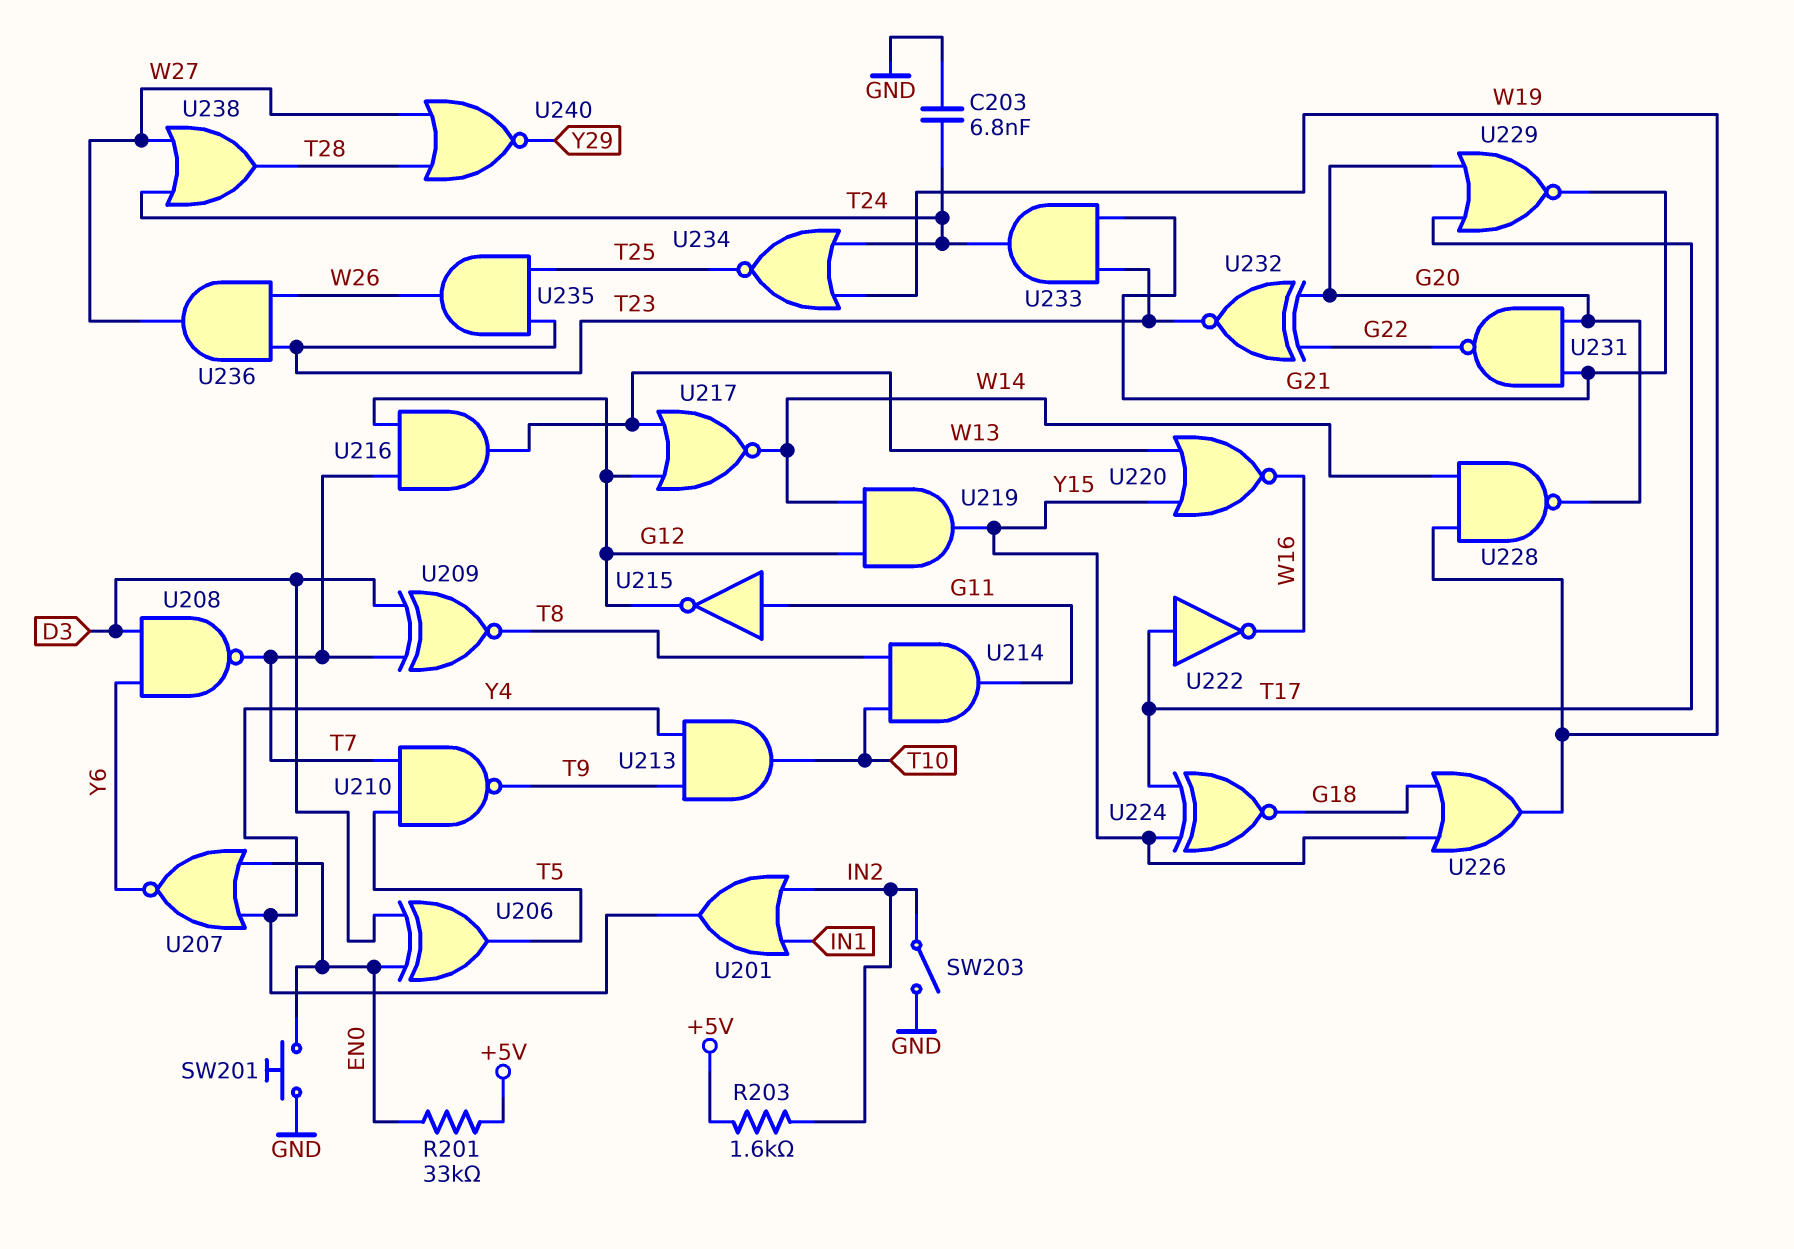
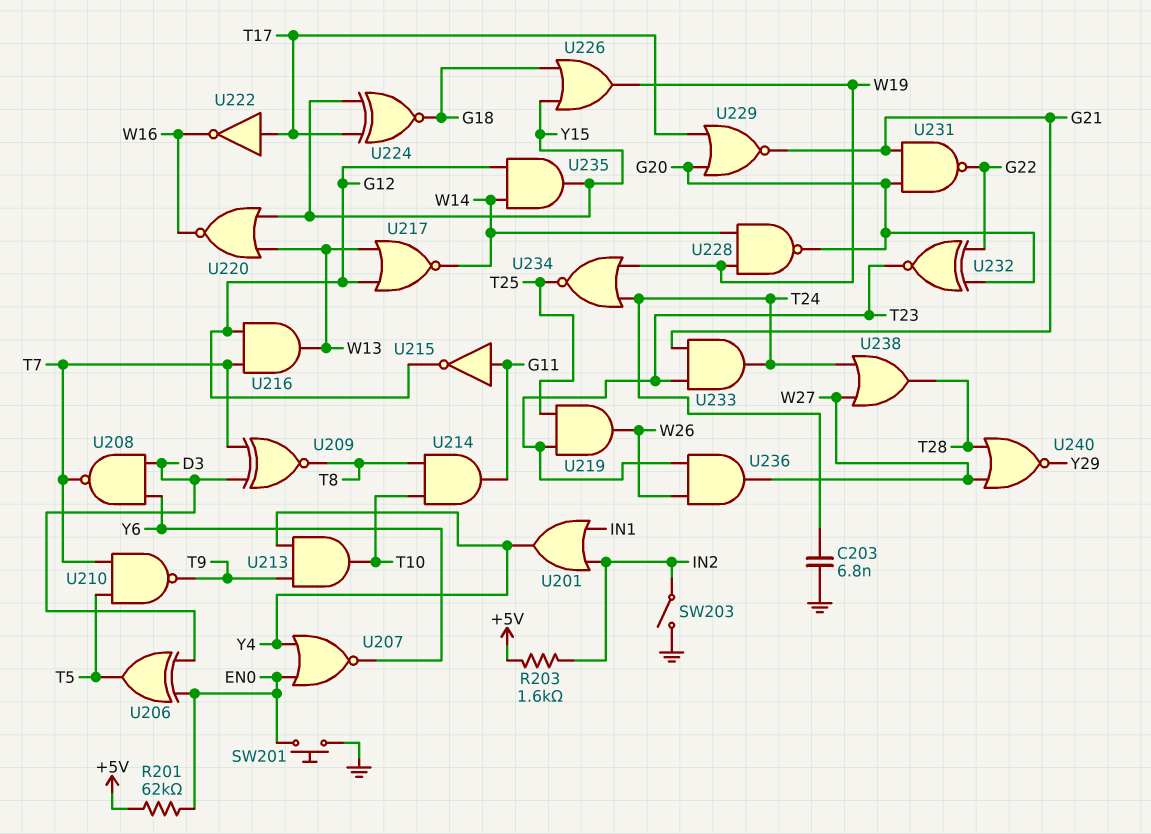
R201: 33k (+5V, EN0) -> 62k (+5V, EN0)
U219: AND (in G12, in W14, out Y15) -> AND (in T23, in T25, out W26)
U235: AND (in T23, in T25, out W26) -> AND (in G12, in W14, out Y15)

